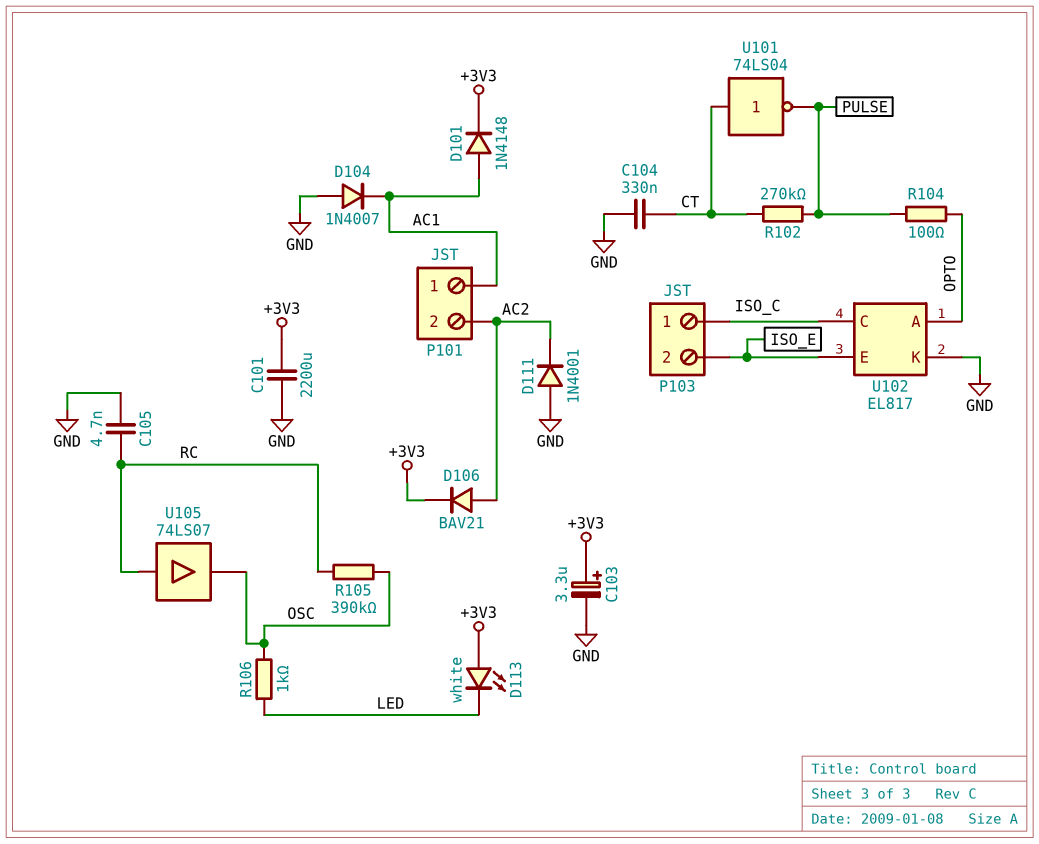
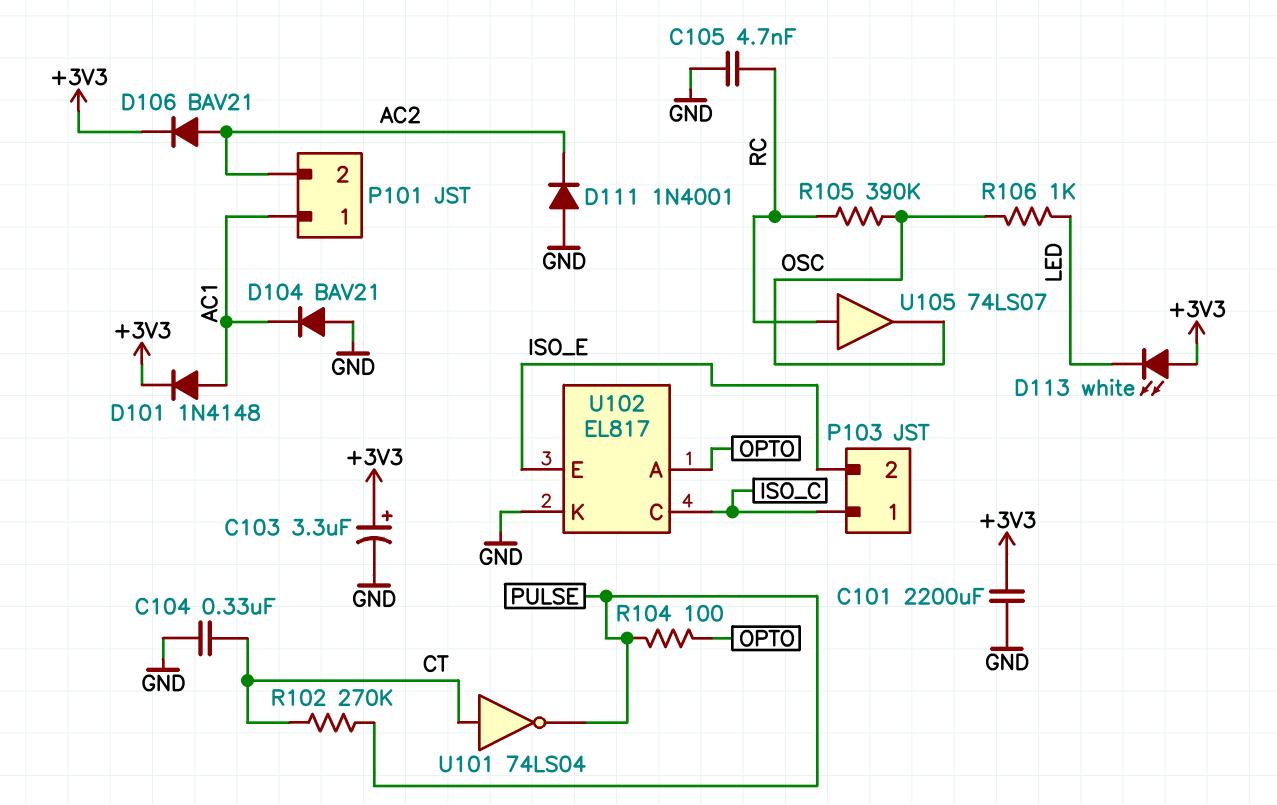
D104: diode 1N4007 (A GND, K AC1) -> diode BAV21 (A GND, K AC1)

